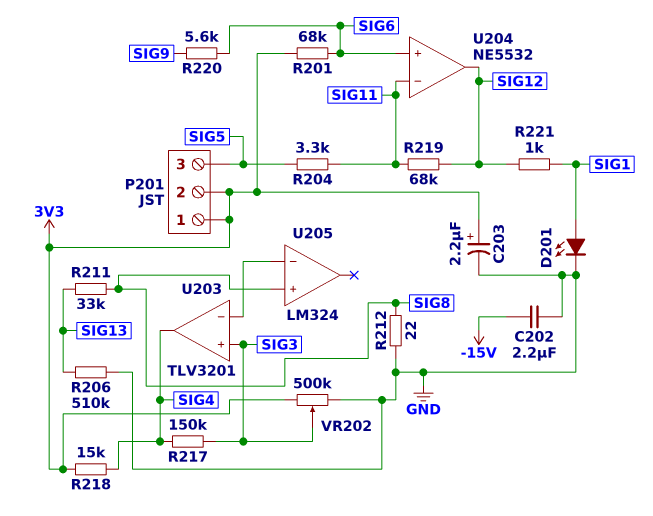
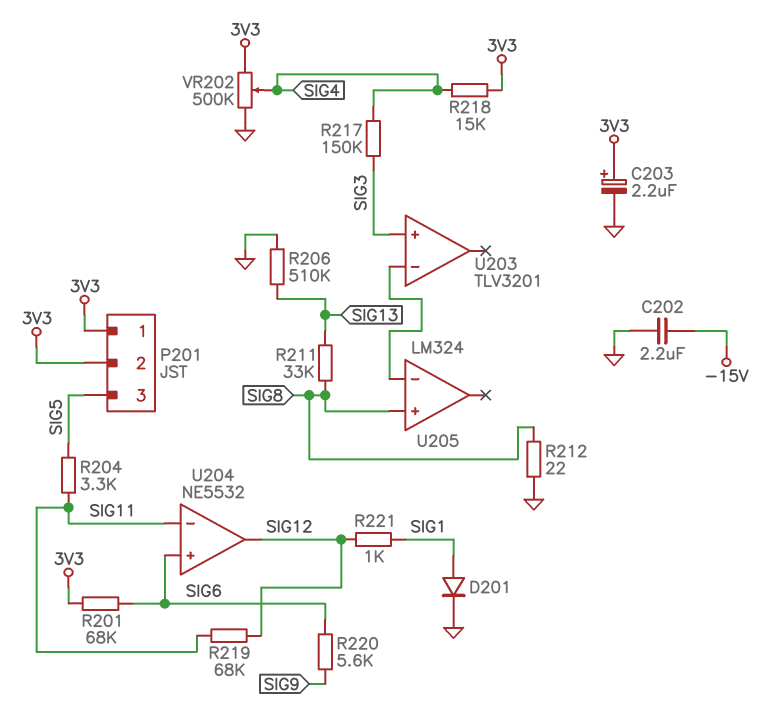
D201: LED (A SIG1, K GND) -> diode (A SIG1, K GND)
U203 pin out: SIG4 -> none
VR202: 500k (3V3, GND, wiper SIG3) -> 500k (3V3, GND, wiper SIG4)

